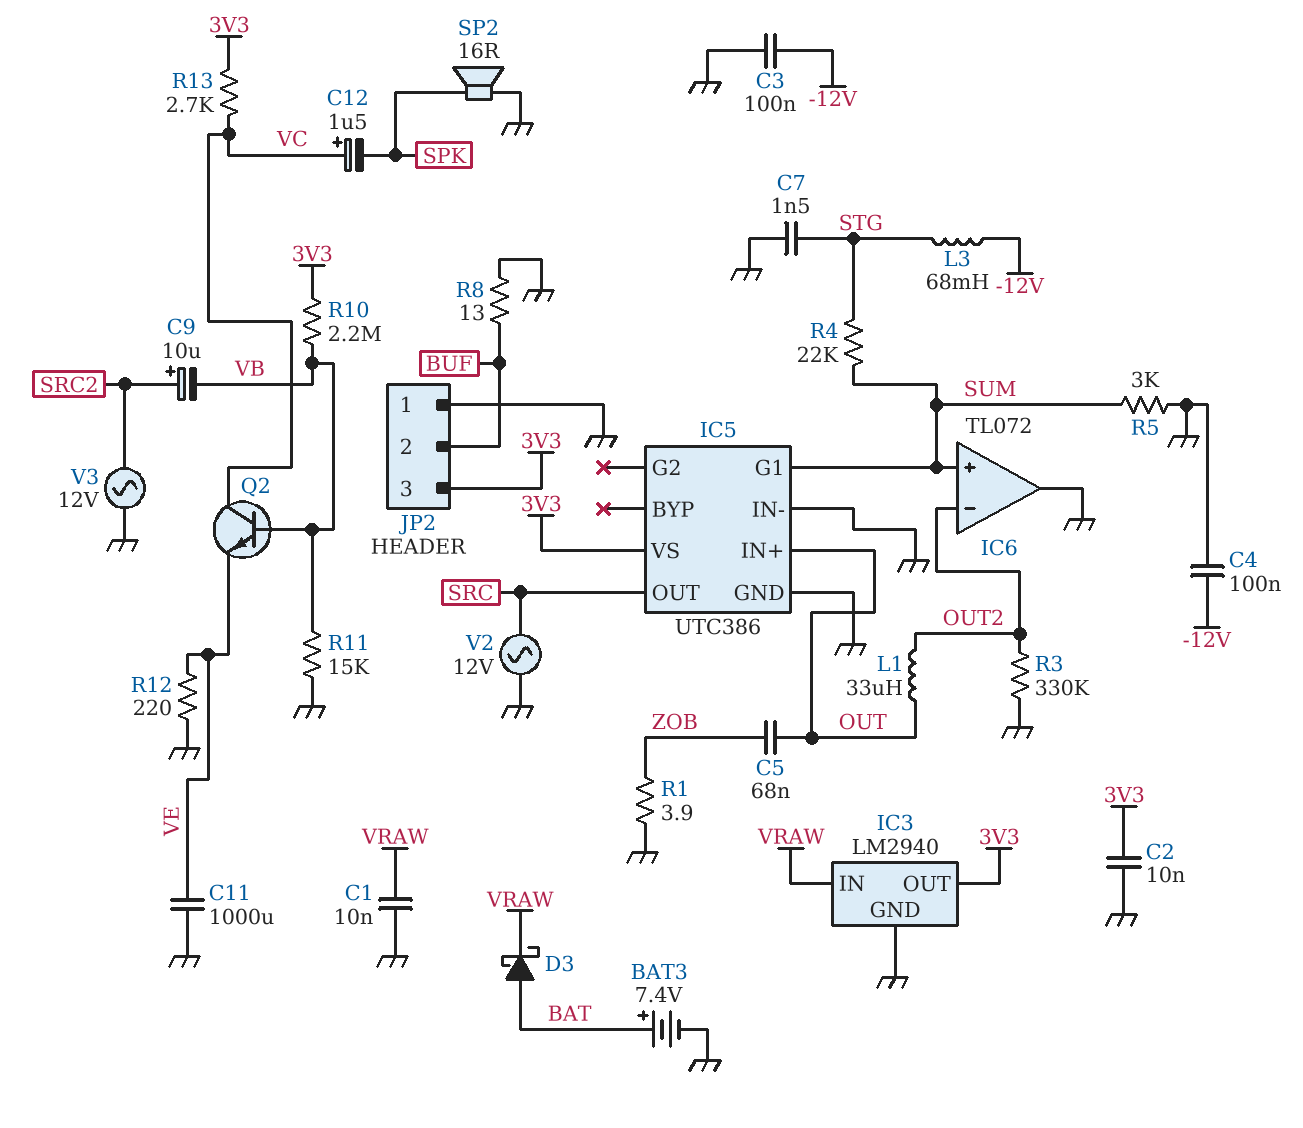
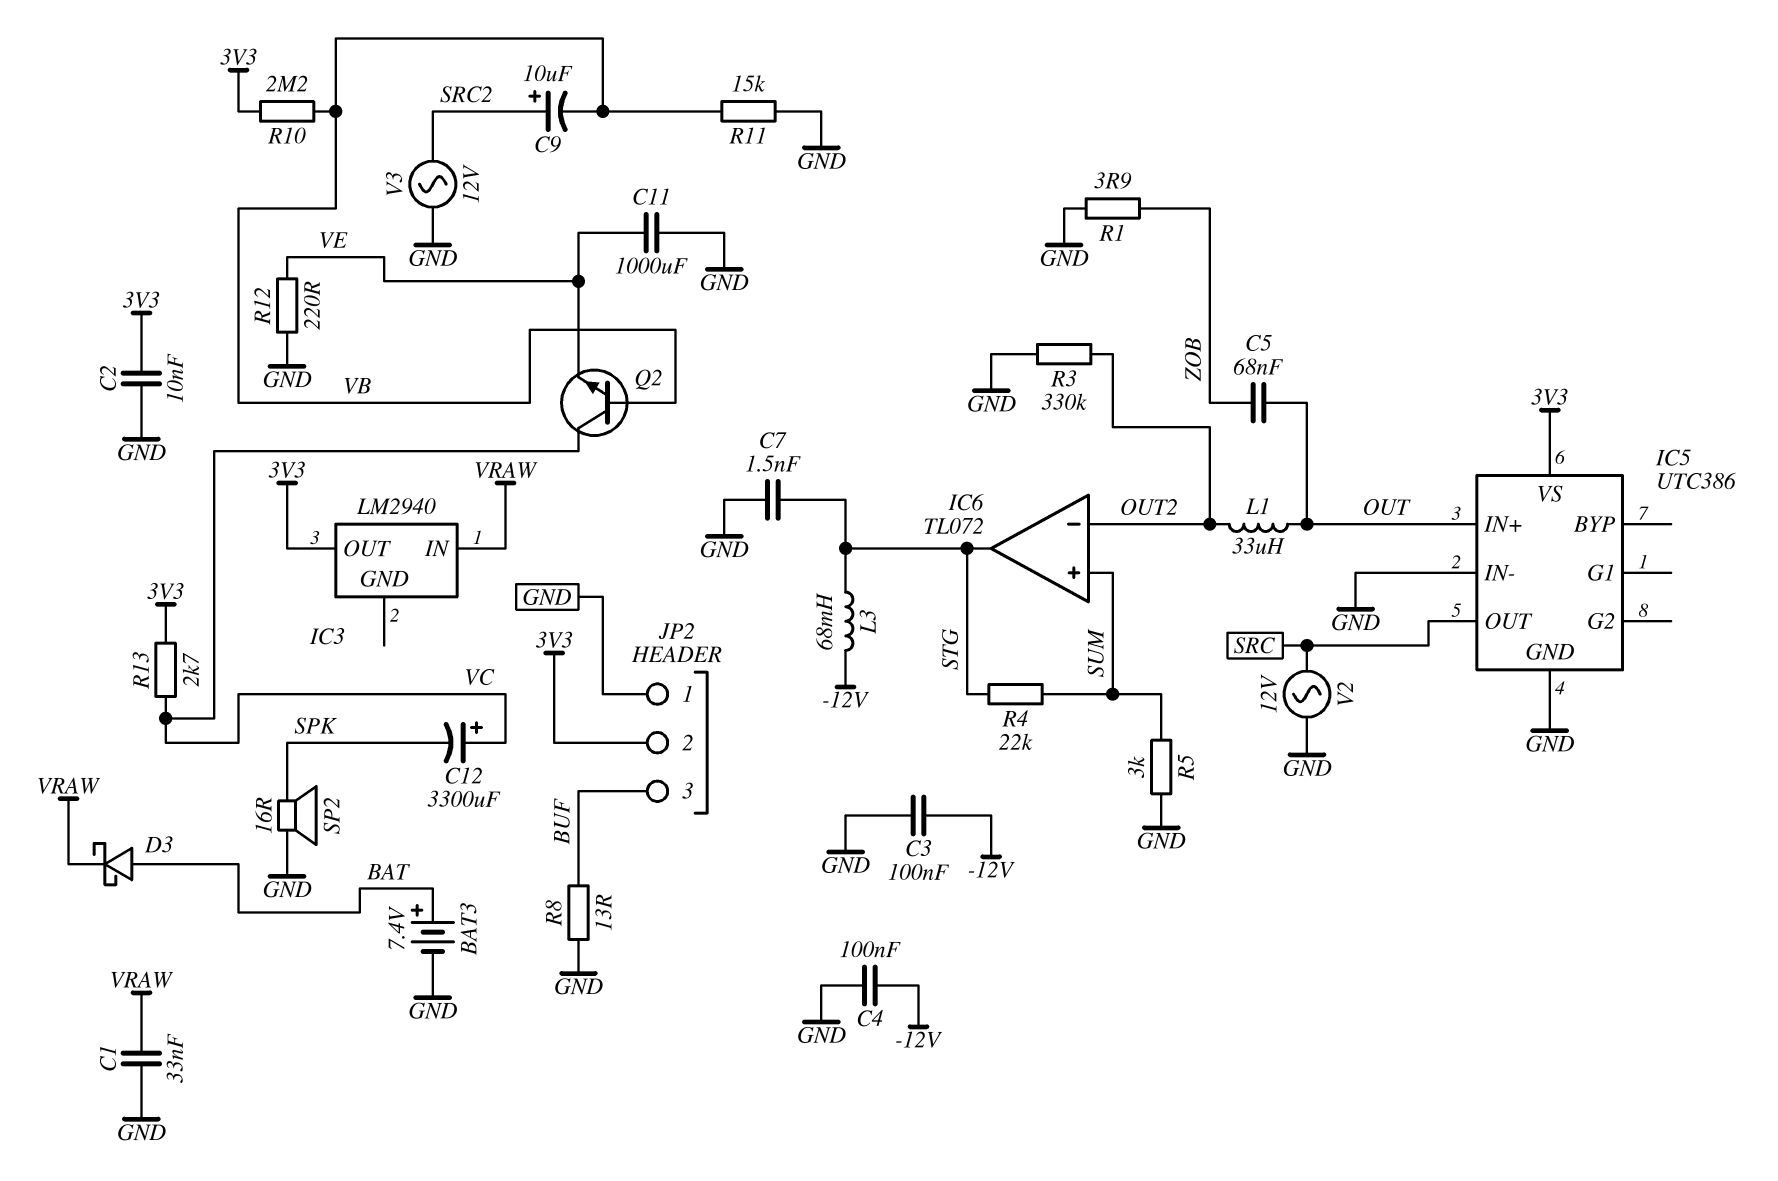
C1: 10nF (GND, VRAW) -> 33nF (GND, VRAW)
C12: 1.5uF (plus VC, minus SPK) -> 3300uF (plus VC, minus SPK)
IC3 pin GND: GND -> none
IC5 pin G1: SUM -> none
IC6 pin out: GND -> STG
JP2 pin 2: BUF -> 3V3
JP2 pin 3: 3V3 -> BUF

